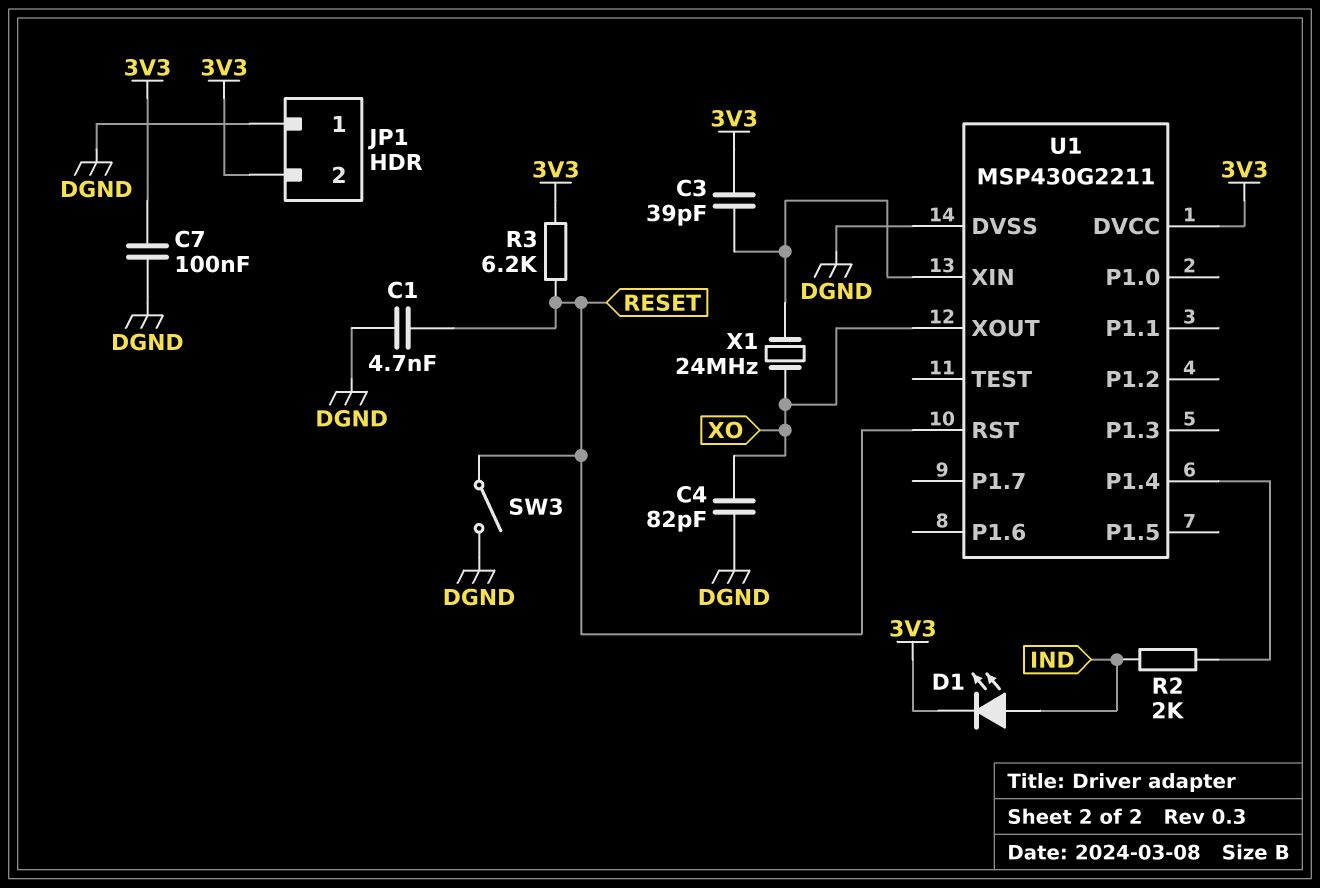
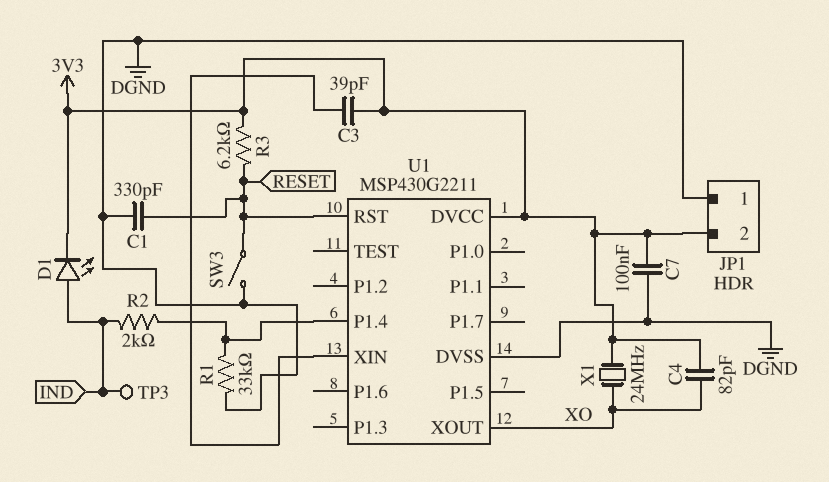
C1: 4.7nF (DGND, RESET) -> 330pF (DGND, RESET)
C4: 82pF (DGND, XO) -> 82pF (3V3, XO)
R1: none -> 33k (DGND, U1/P1.4)
TP3: none -> test point (IND)
X1: 24MHz (U1/XIN, XO) -> 24MHz (3V3, XO)

